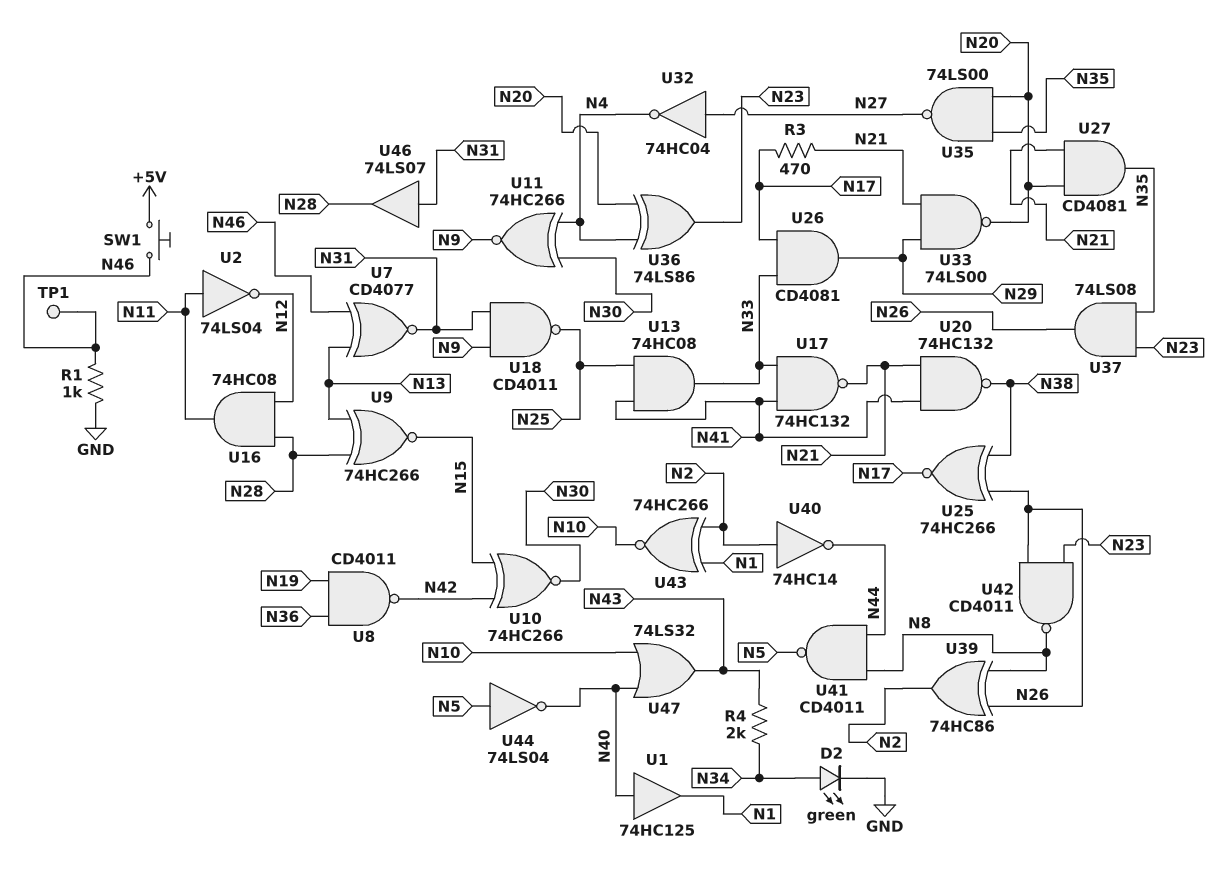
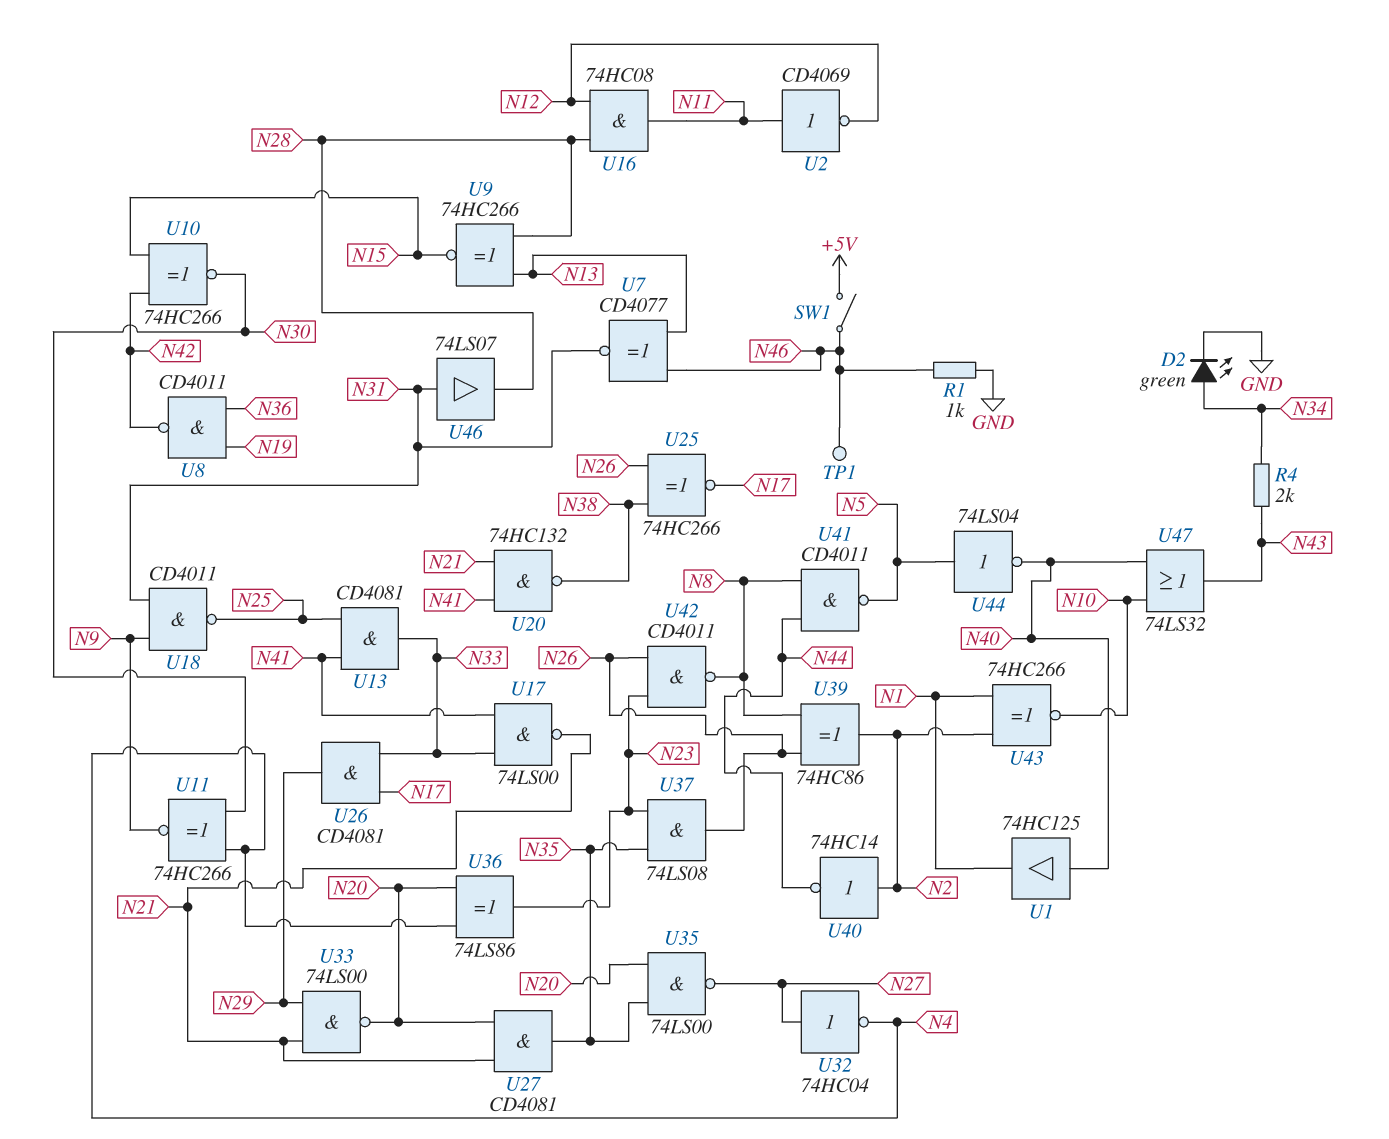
R3: 470 (N17, N21) -> none
SW1: button (+5V, N46) -> switch (+5V, N46)
U2: NOT 74LS04 (in N11, out N12) -> NOT CD4069 (in N11, out N12)
U13: AND 74HC08 (in N25, in N41, out N33) -> AND CD4081 (in N25, in N41, out N33)
U17: NAND 74HC132 (in N33, in N41, out N21) -> NAND 74LS00 (in N33, in N41, out N21)

